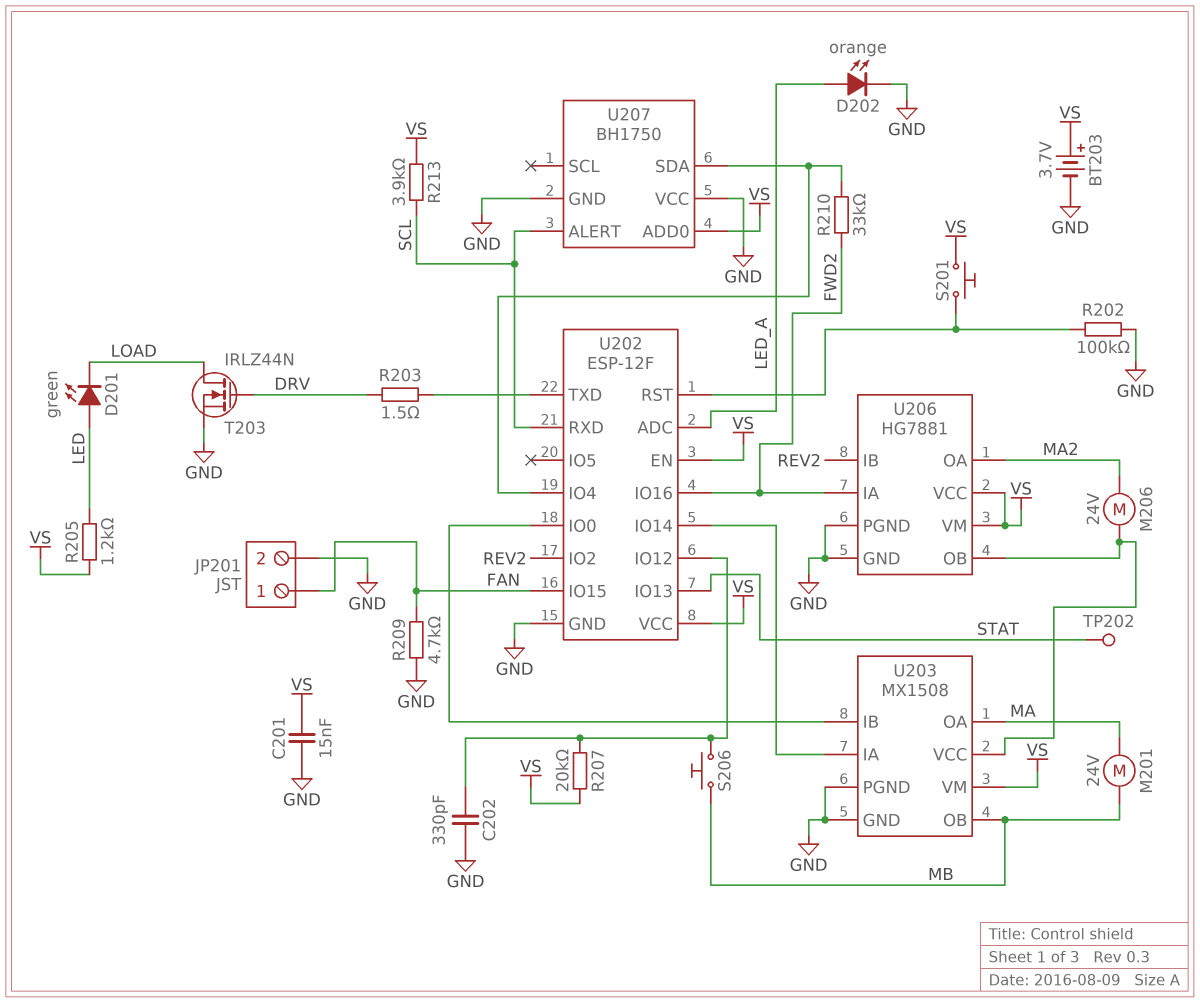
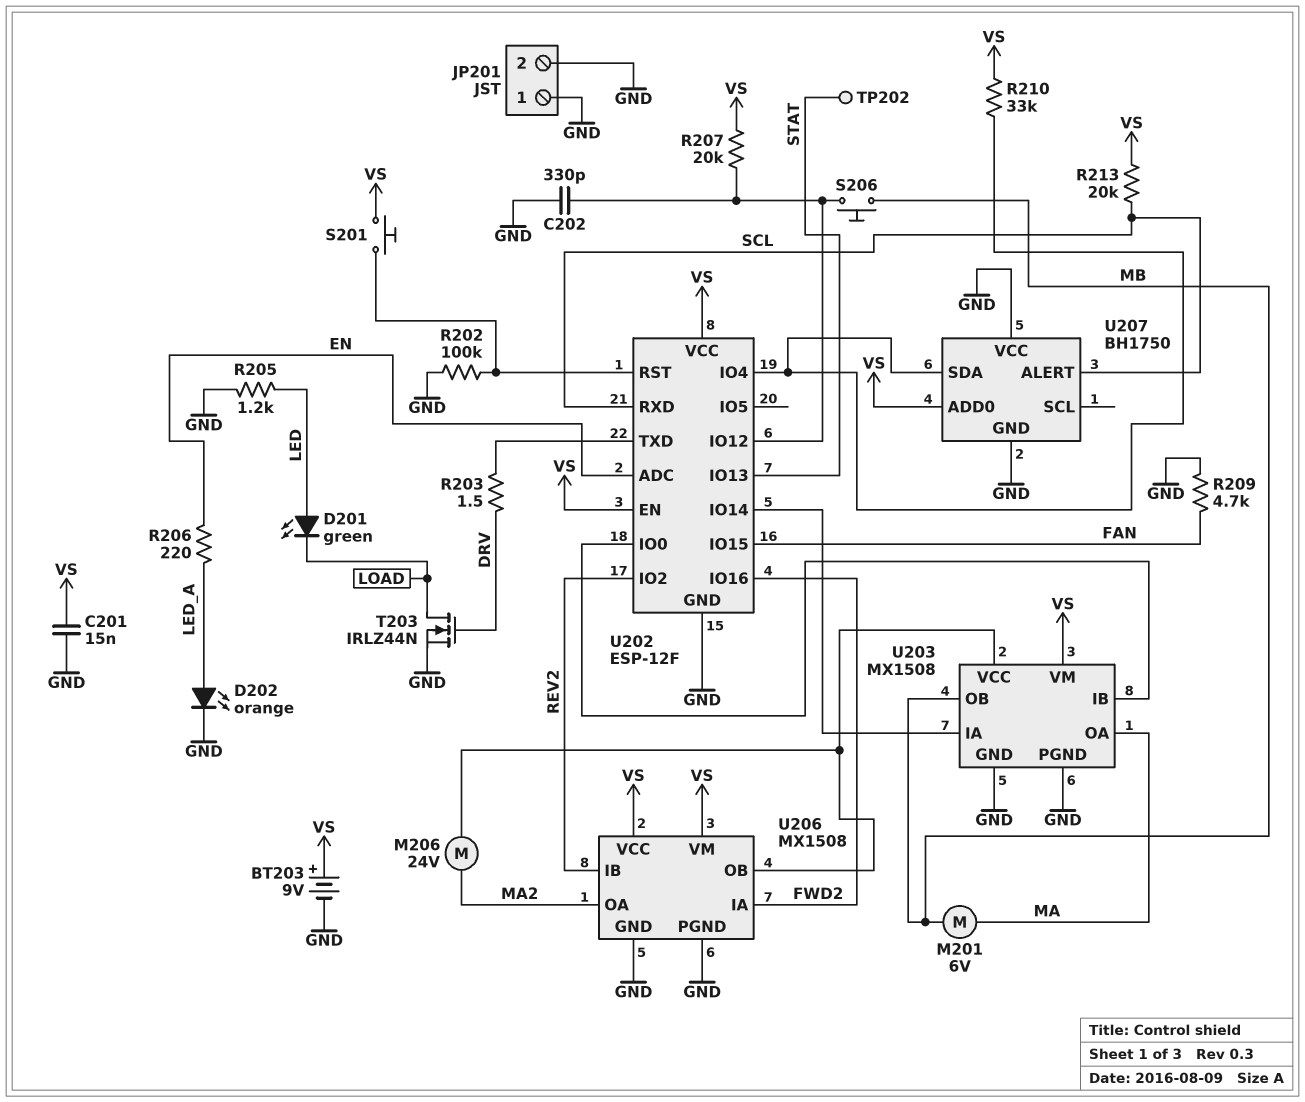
BT203: 3.7V (plus VS, minus GND) -> 9V (plus VS, minus GND)
JP201 pin 1: FAN -> GND
M201: motor 24V (MA, MB) -> motor 6V (MA, MB)
R205: 1.2k (LED, VS) -> 1.2k (GND, LED)
R206: none -> 220 (EN, LED_A)
R210: 33k (FWD2, U202/IO4) -> 33k (U202/IO4, VS)
R213: 3.9k (SCL, VS) -> 20k (SCL, VS)
U202 pin ADC: LED_A -> EN
U206: HG7881 -> MX1508

